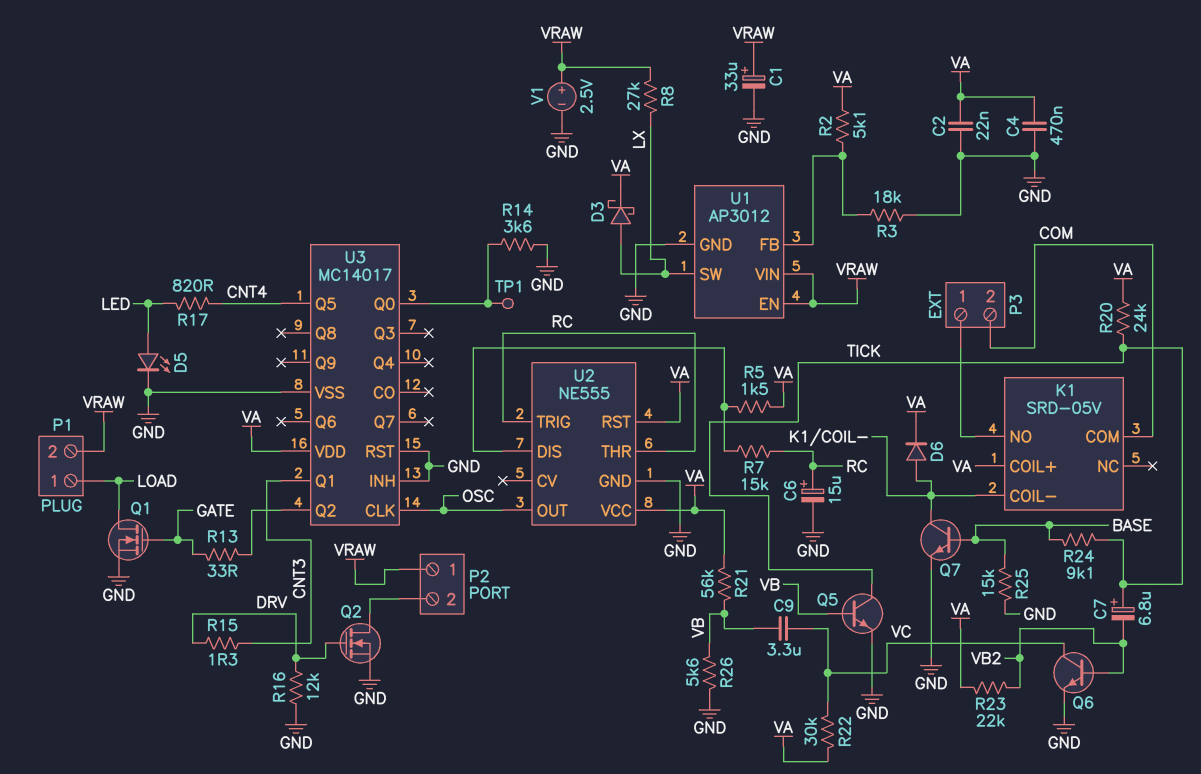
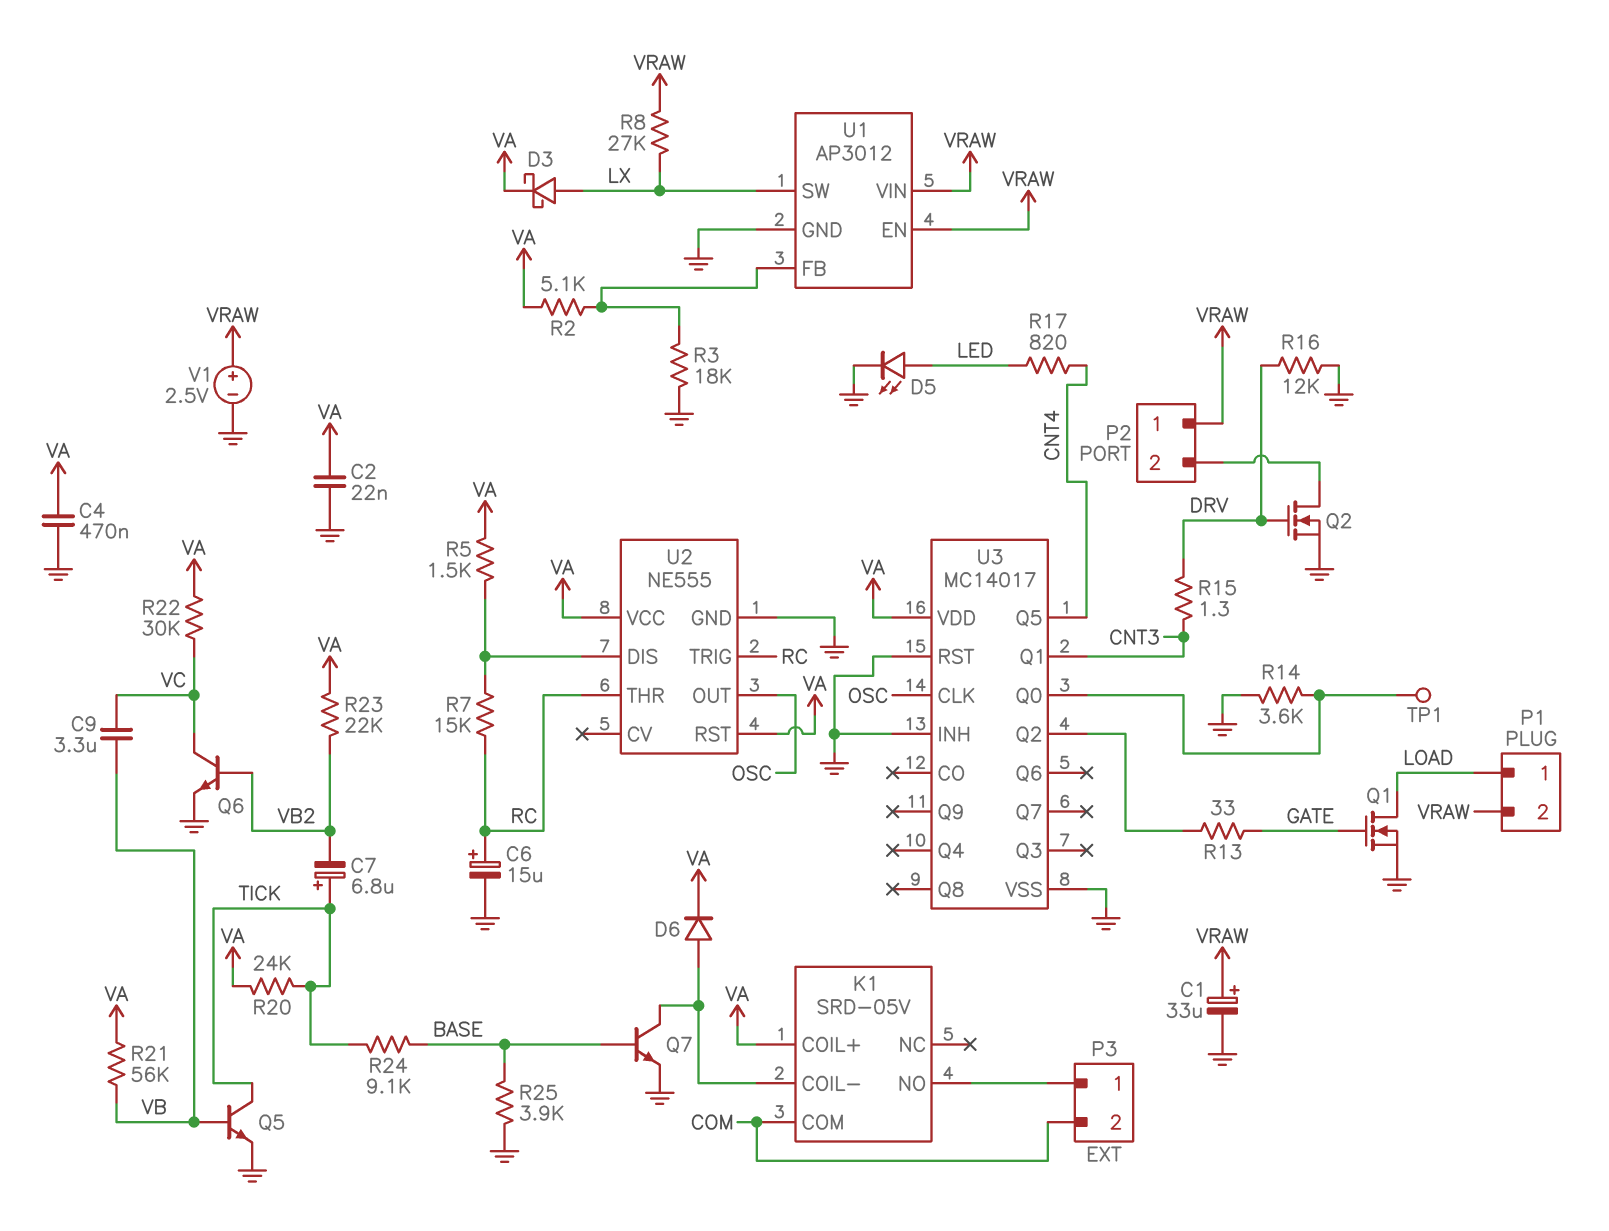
R25: 15k (BASE, GND) -> 3.9k (BASE, GND)
R26: 5.6k (GND, VB) -> none

